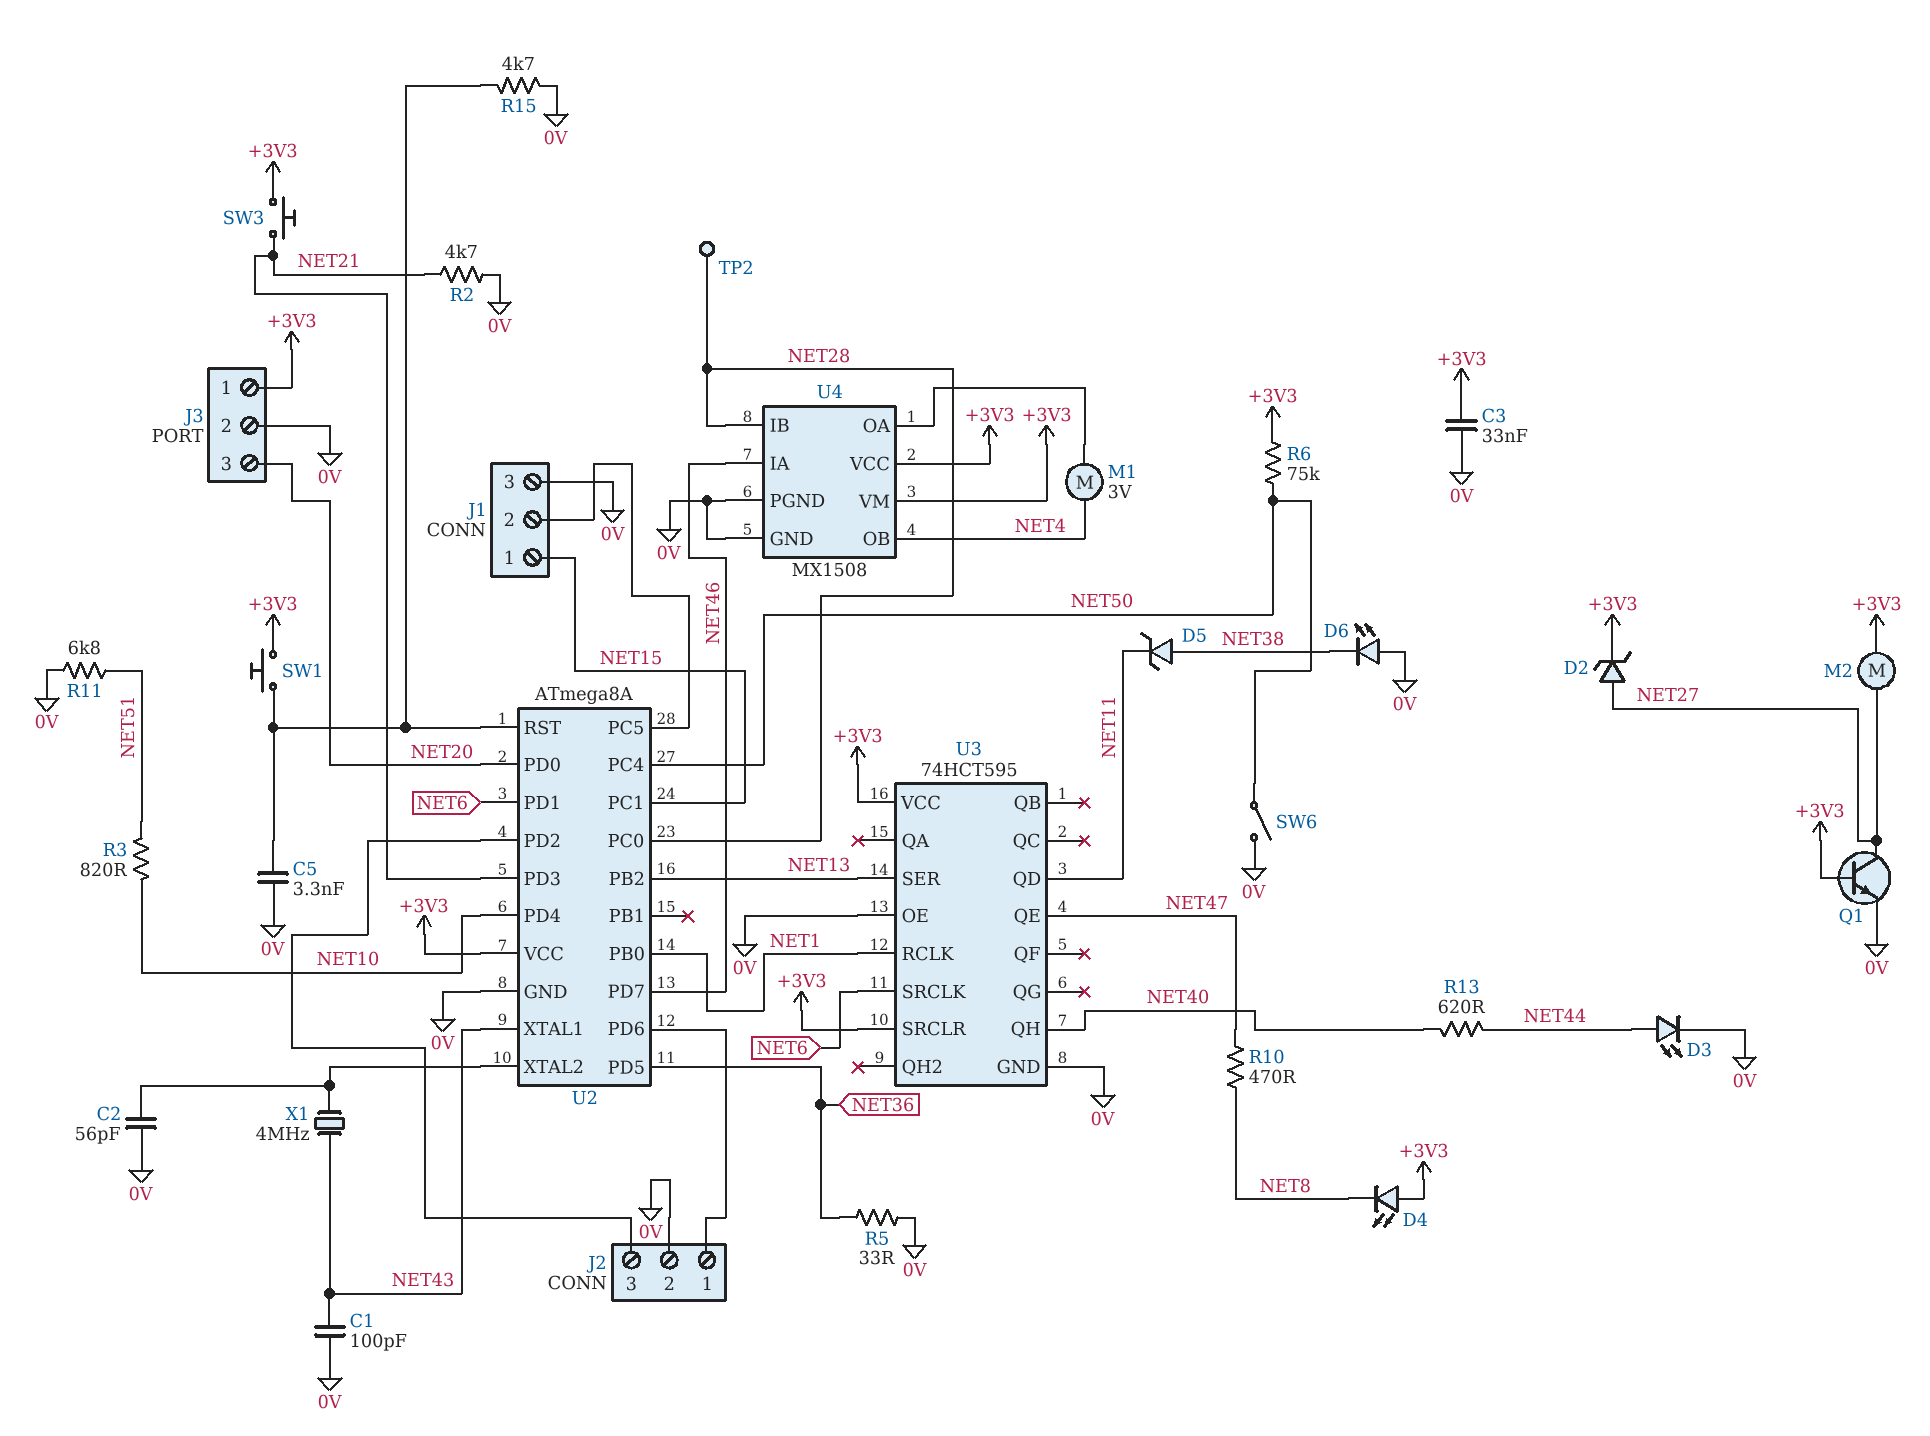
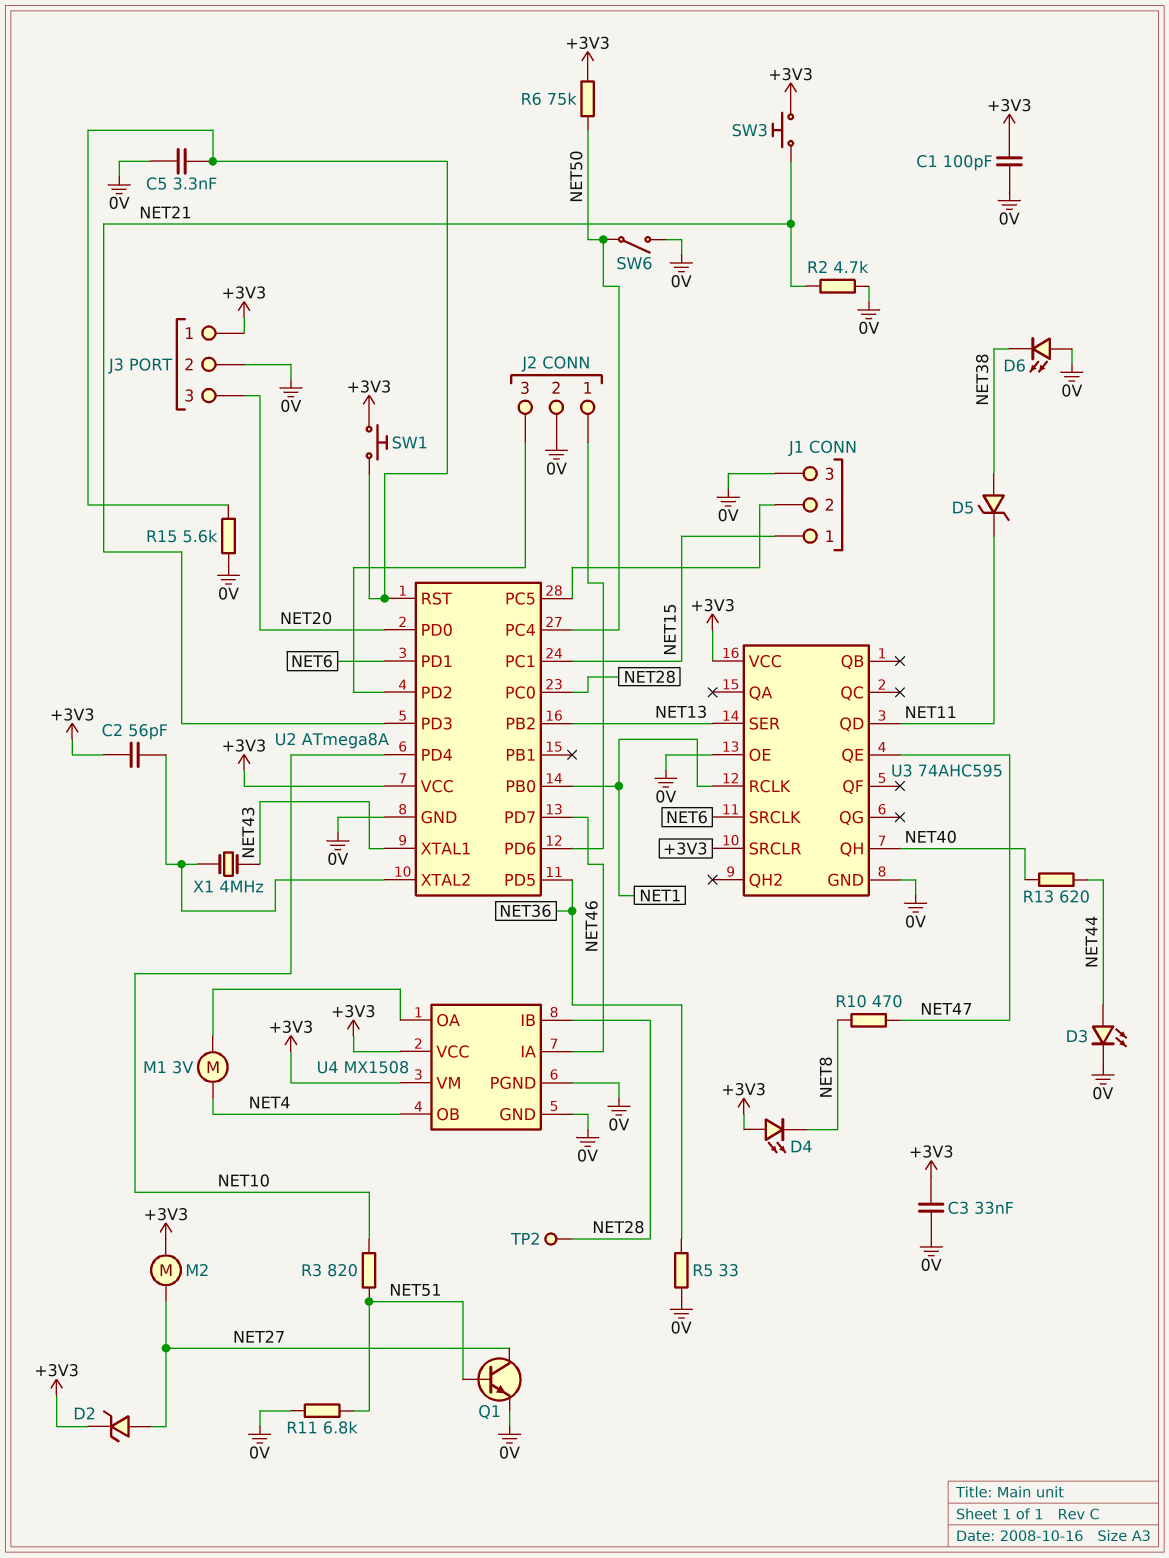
C1: 100pF (0V, NET43) -> 100pF (+3V3, 0V)
C2: 56pF (0V, U2/XTAL2) -> 56pF (+3V3, U2/XTAL2)
Q1: NPN (B +3V3, C NET27, E 0V) -> NPN (B NET51, C NET27, E 0V)
R15: 4.7k (0V, U2/RST) -> 5.6k (0V, U2/RST)
U3: 74HCT595 -> 74AHC595

